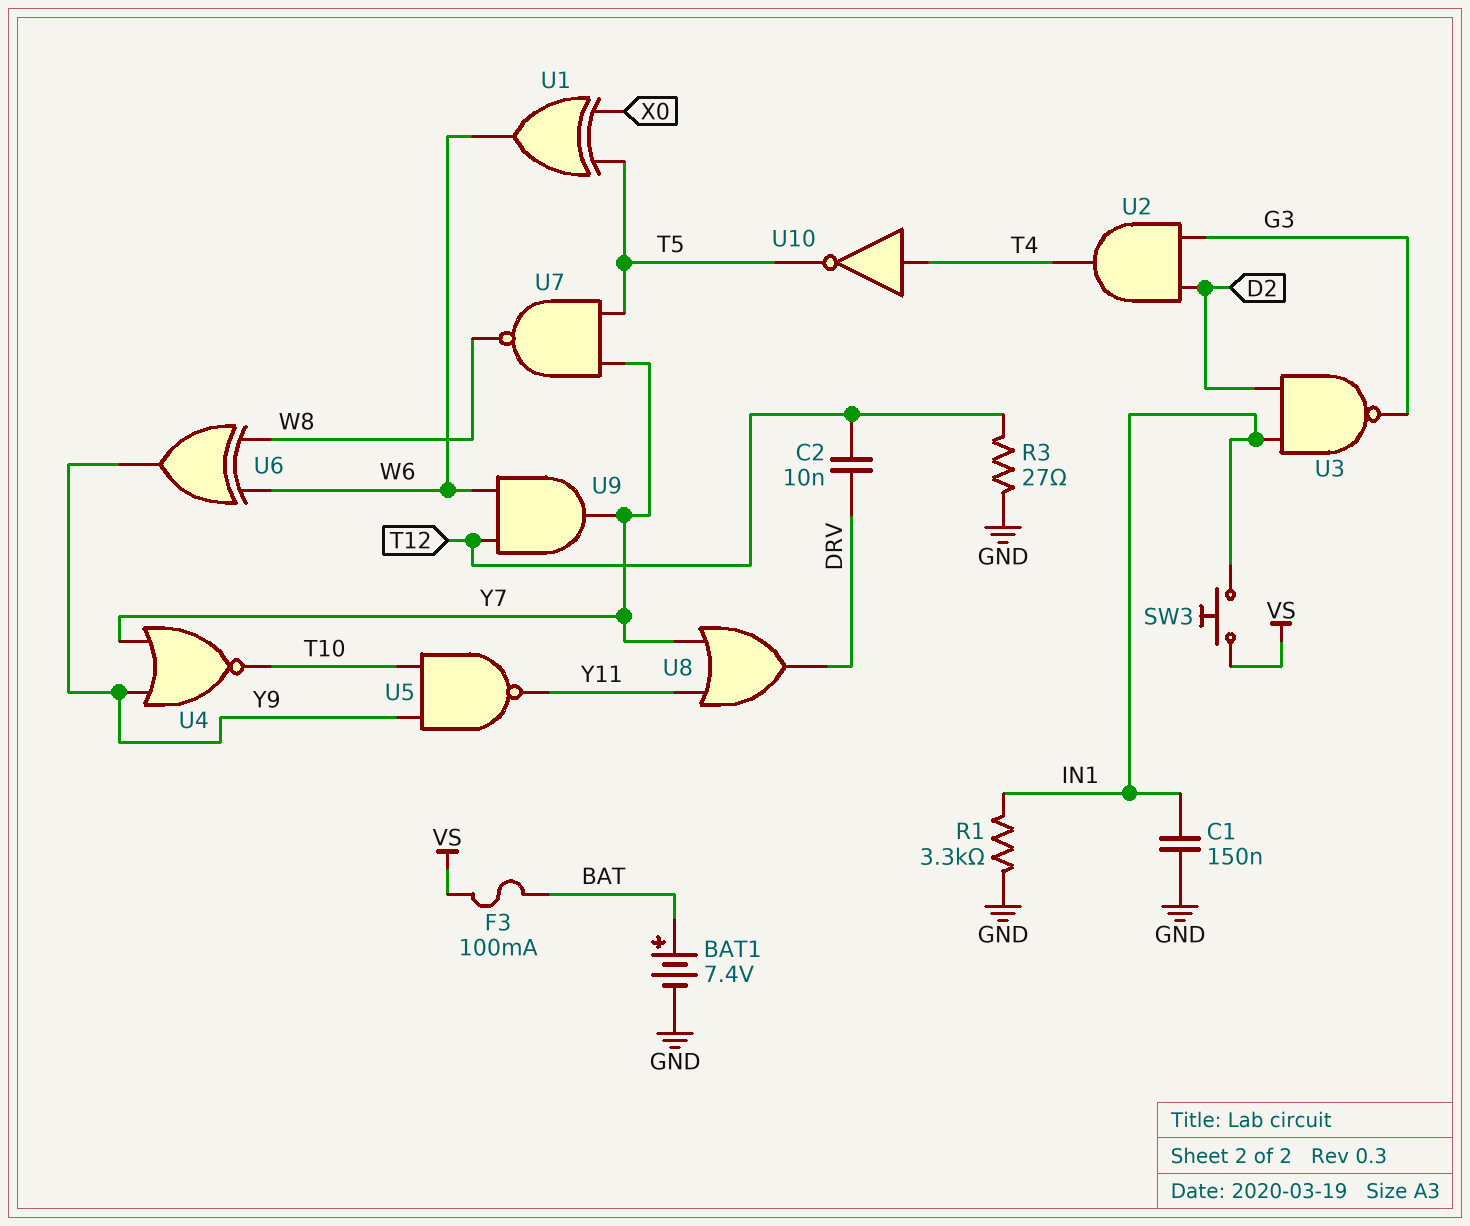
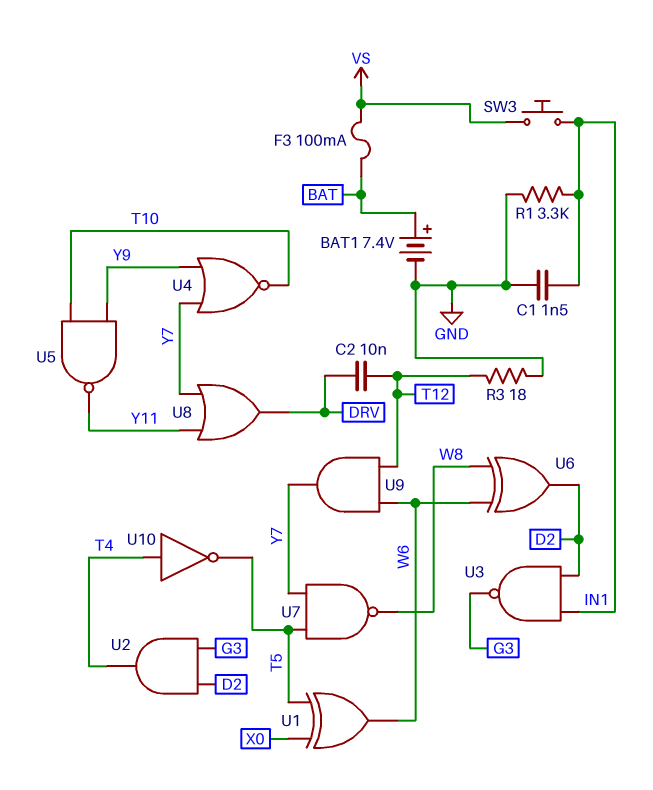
C1: 150nF (GND, IN1) -> 1.5nF (GND, IN1)
R3: 27 (GND, T12) -> 18 (GND, T12)
U6: XOR (in W6, in W8, out Y9) -> XOR (in W6, in W8, out D2)

